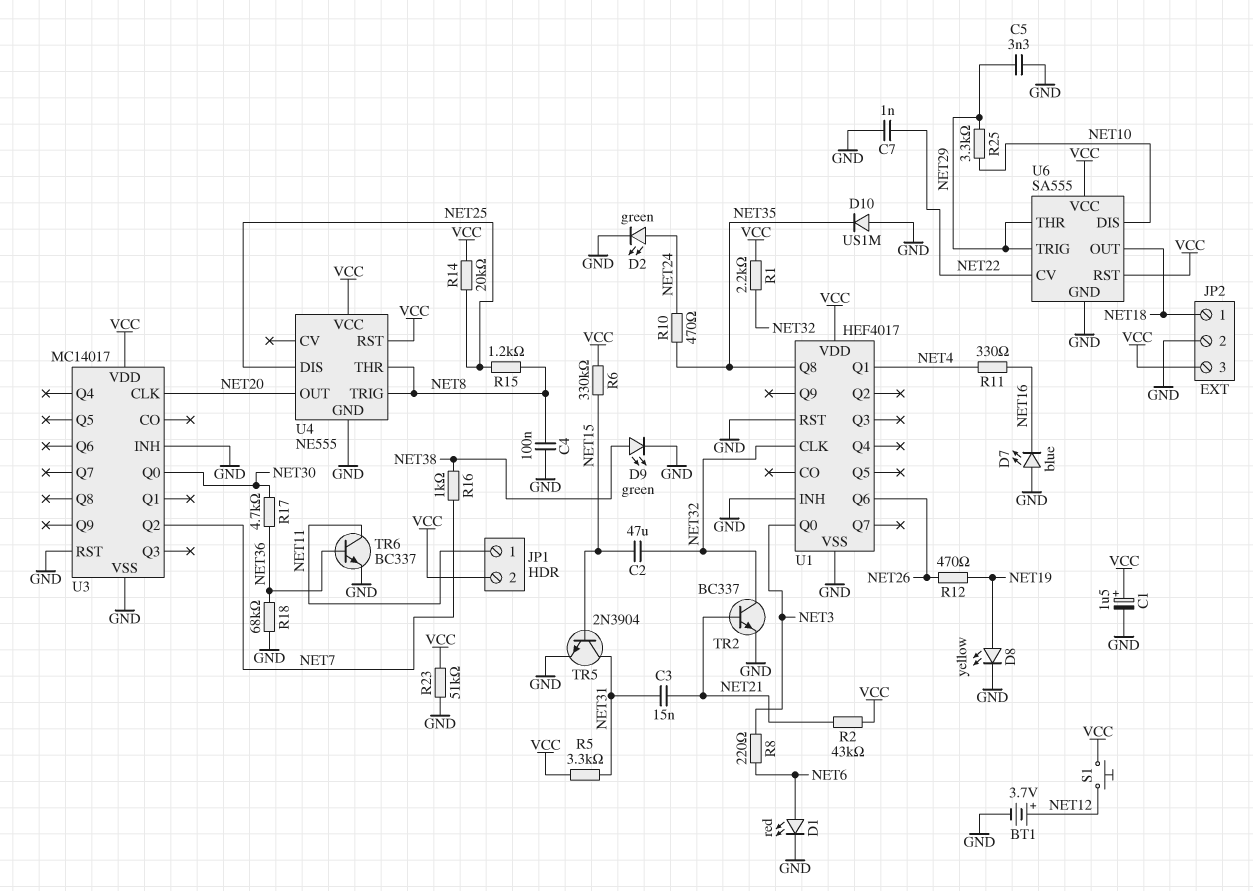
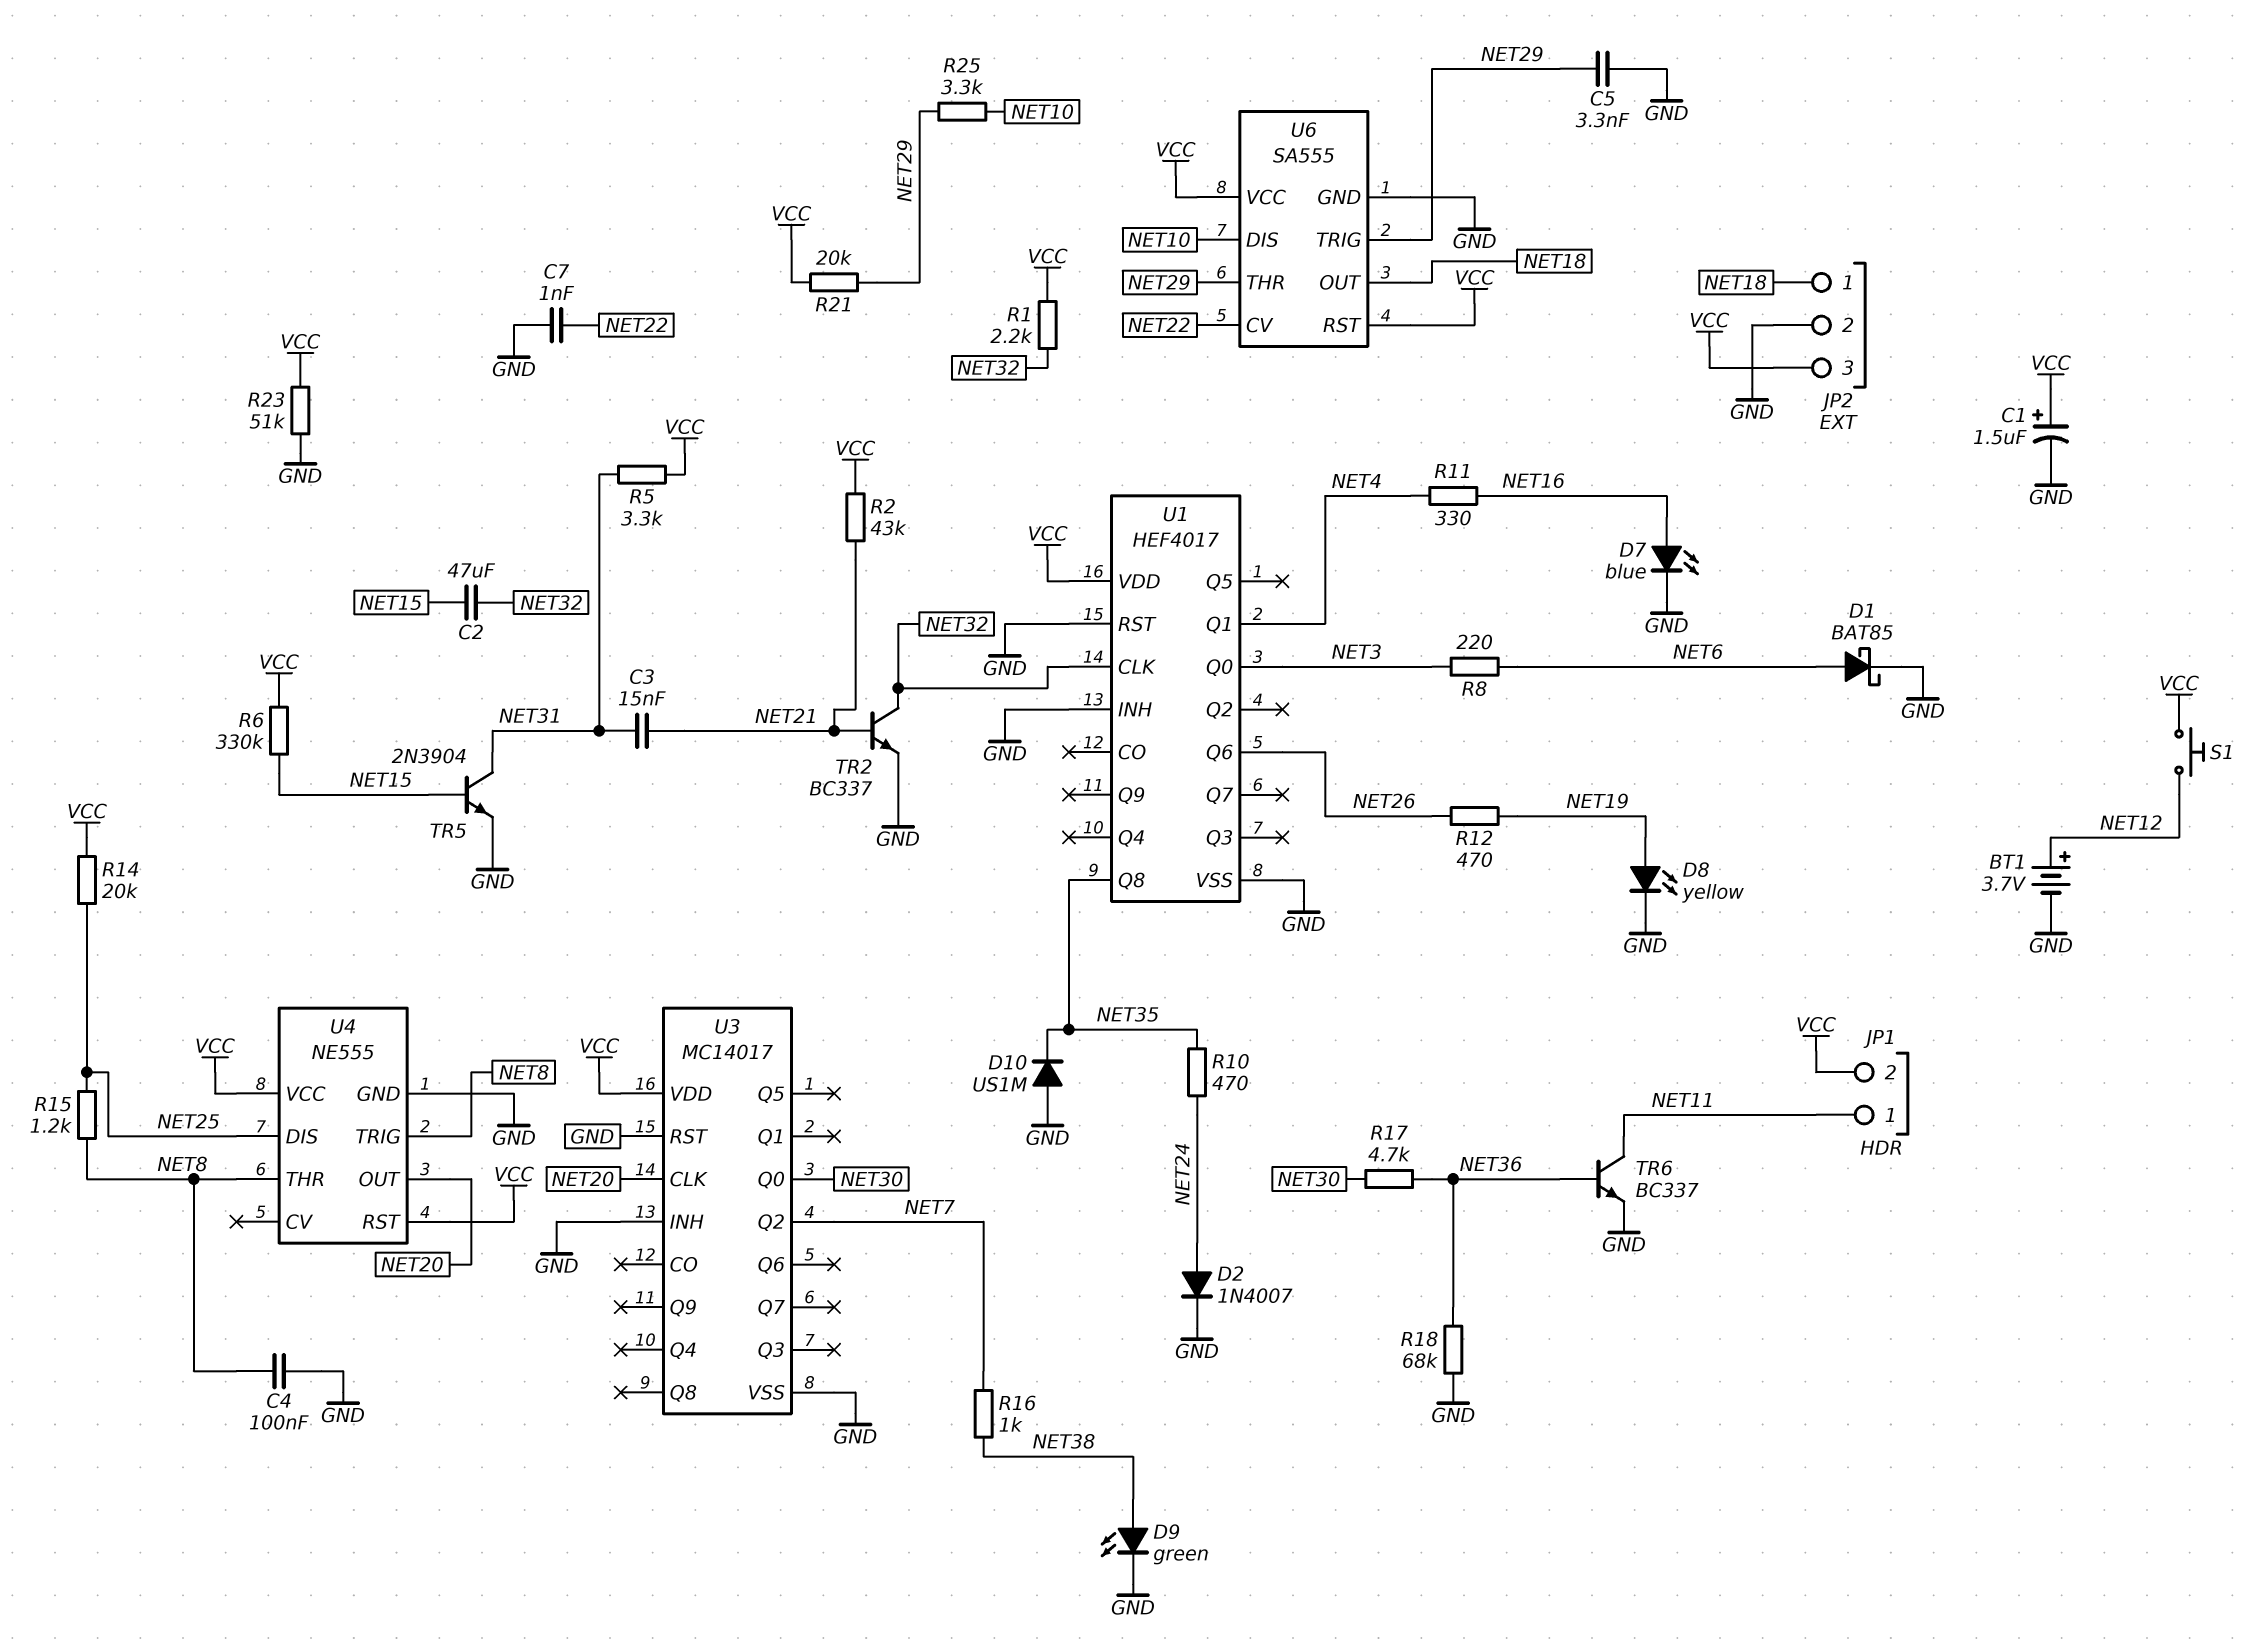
D1: LED red (A NET6, K GND) -> schottky BAT85 (A NET6, K GND)
D2: LED green (A NET24, K GND) -> diode 1N4007 (A NET24, K GND)
D7: LED blue (A GND, K NET16) -> LED blue (A NET16, K GND)
R21: none -> 20k (NET29, VCC)

